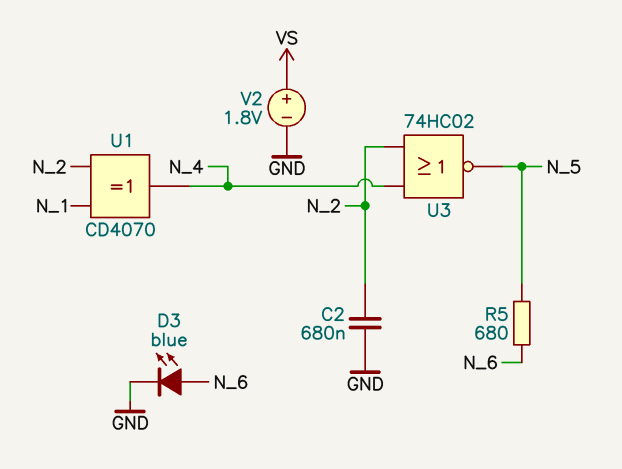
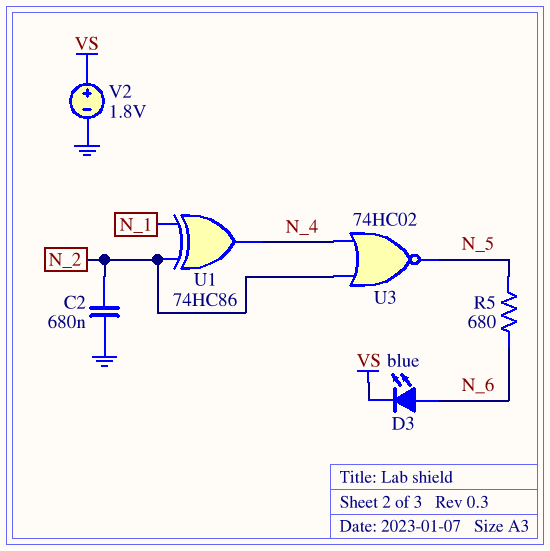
D3: LED blue (A N_6, K GND) -> LED blue (A N_6, K VS)
U1: XOR CD4070 (in N_1, in N_2, out N_4) -> XOR 74HC86 (in N_1, in N_2, out N_4)

